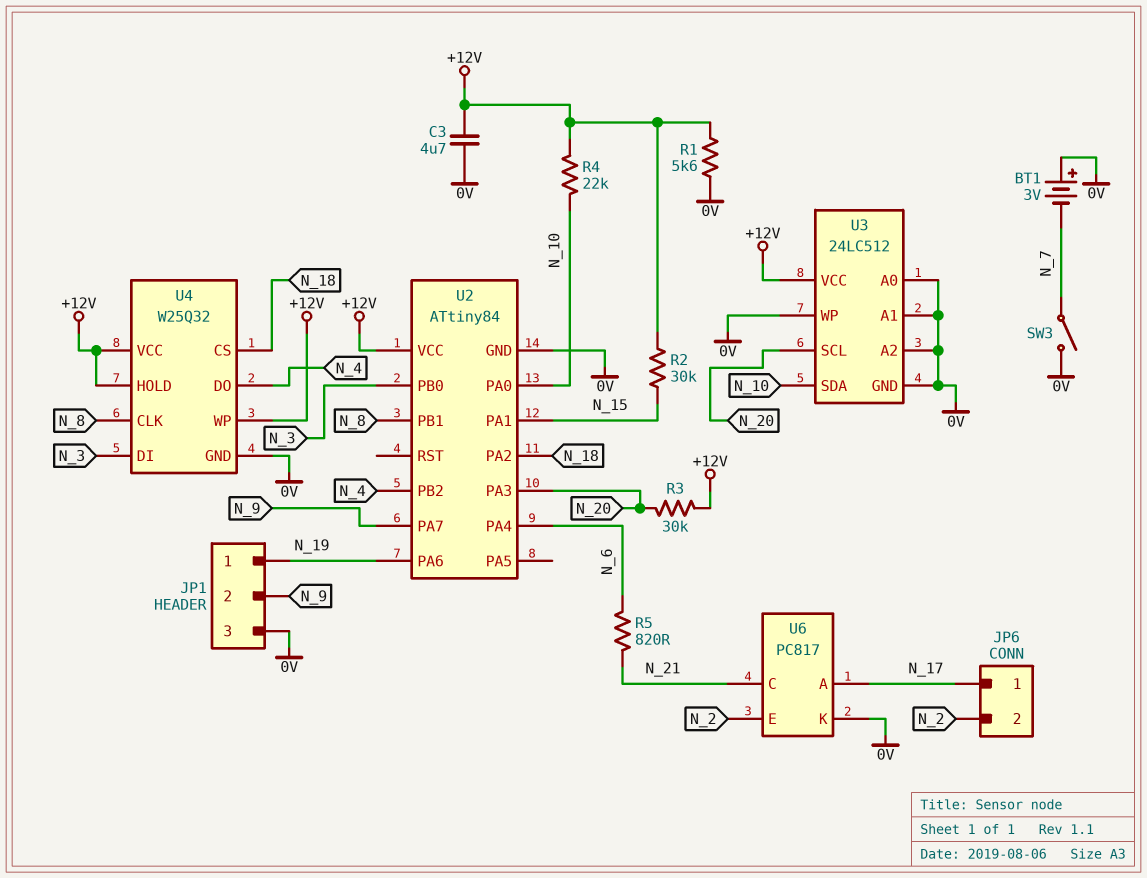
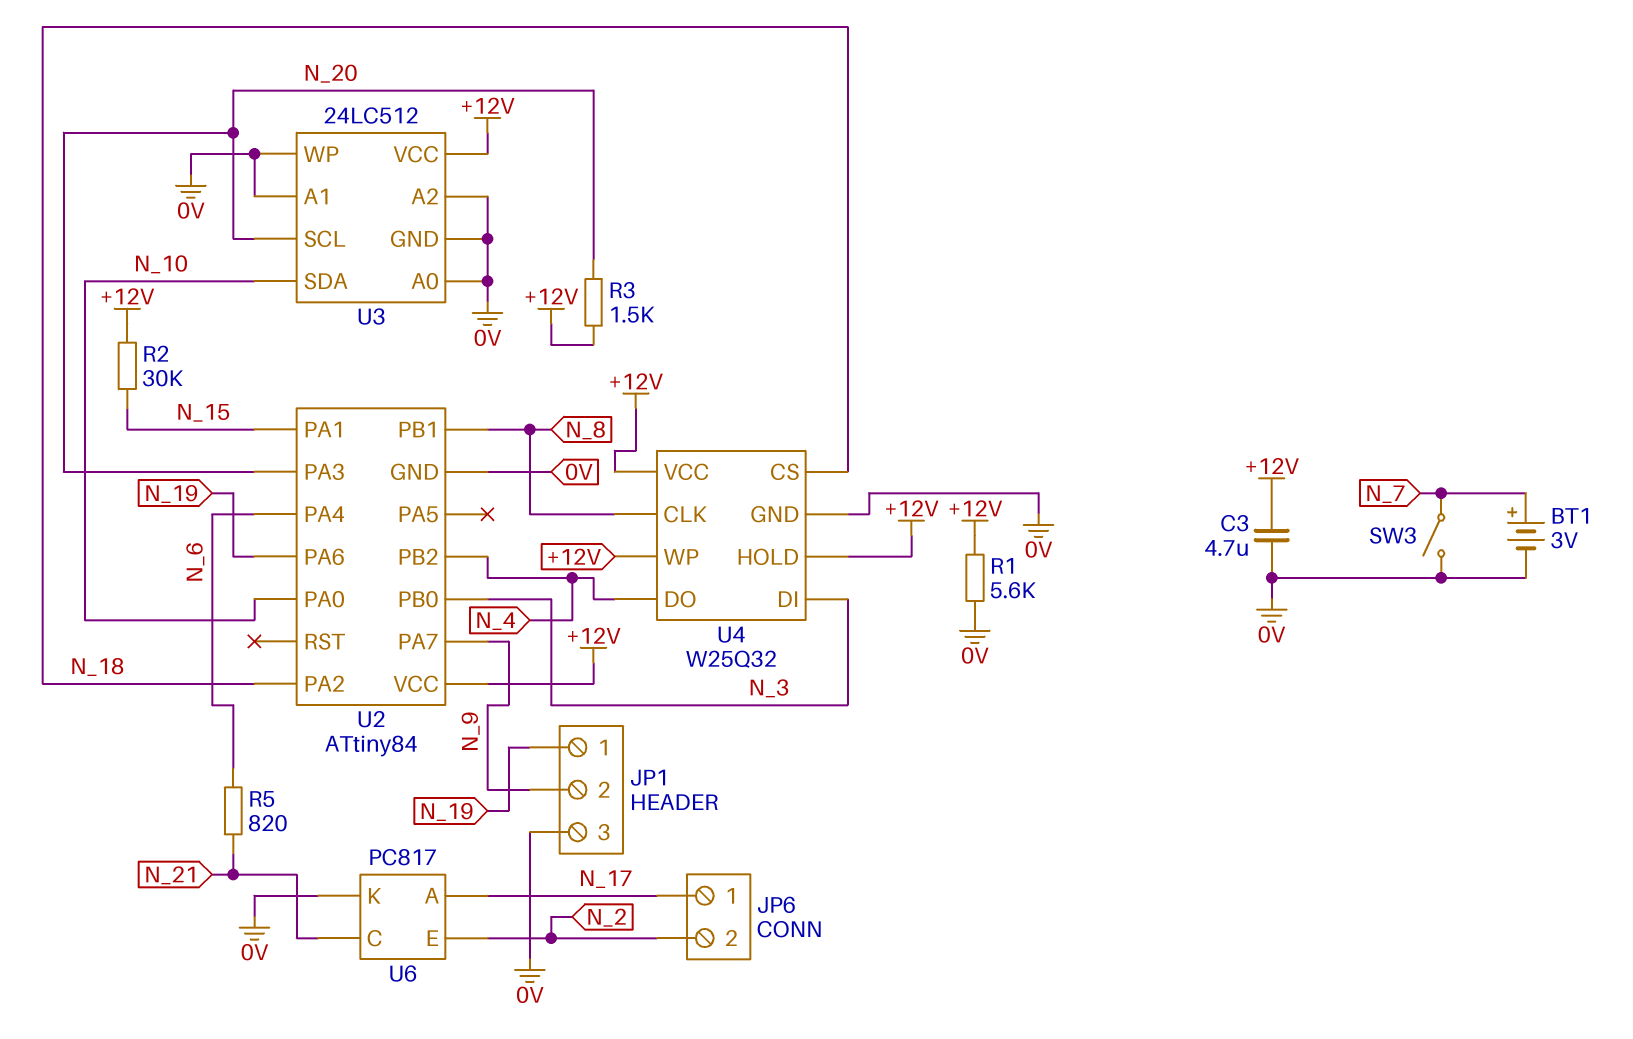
BT1: 3V (plus 0V, minus N_7) -> 3V (plus N_7, minus 0V)
R3: 30k (+12V, N_20) -> 1.5k (+12V, N_20)
R4: 22k (+12V, N_10) -> none

